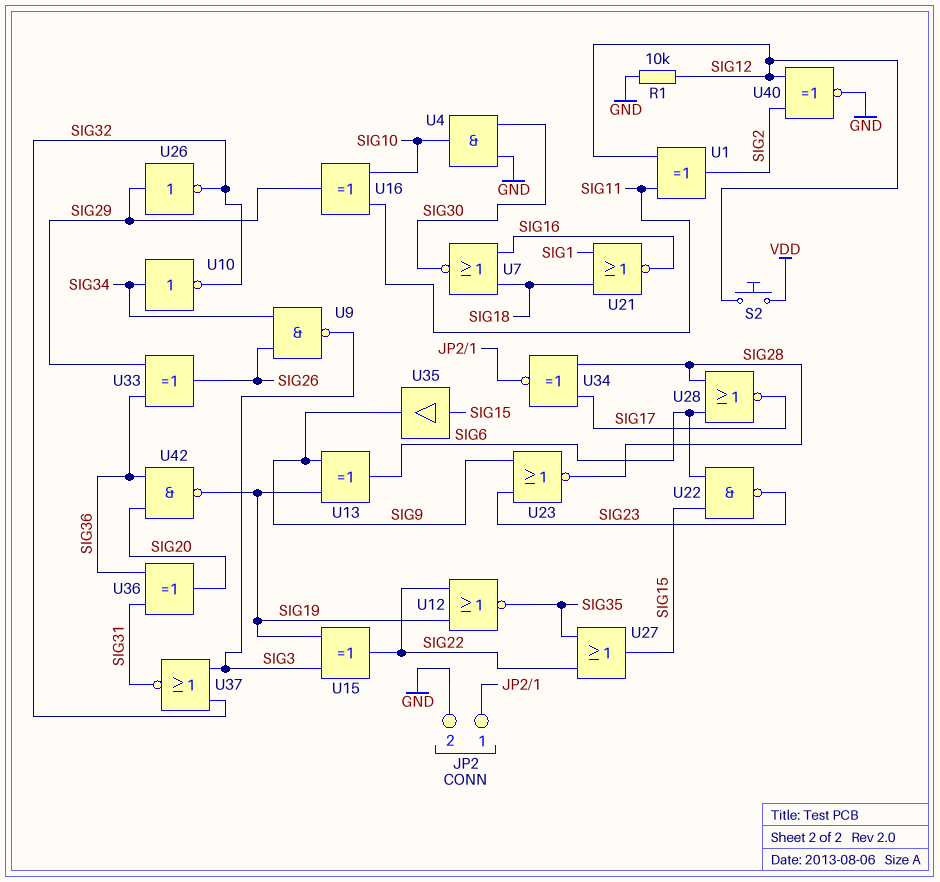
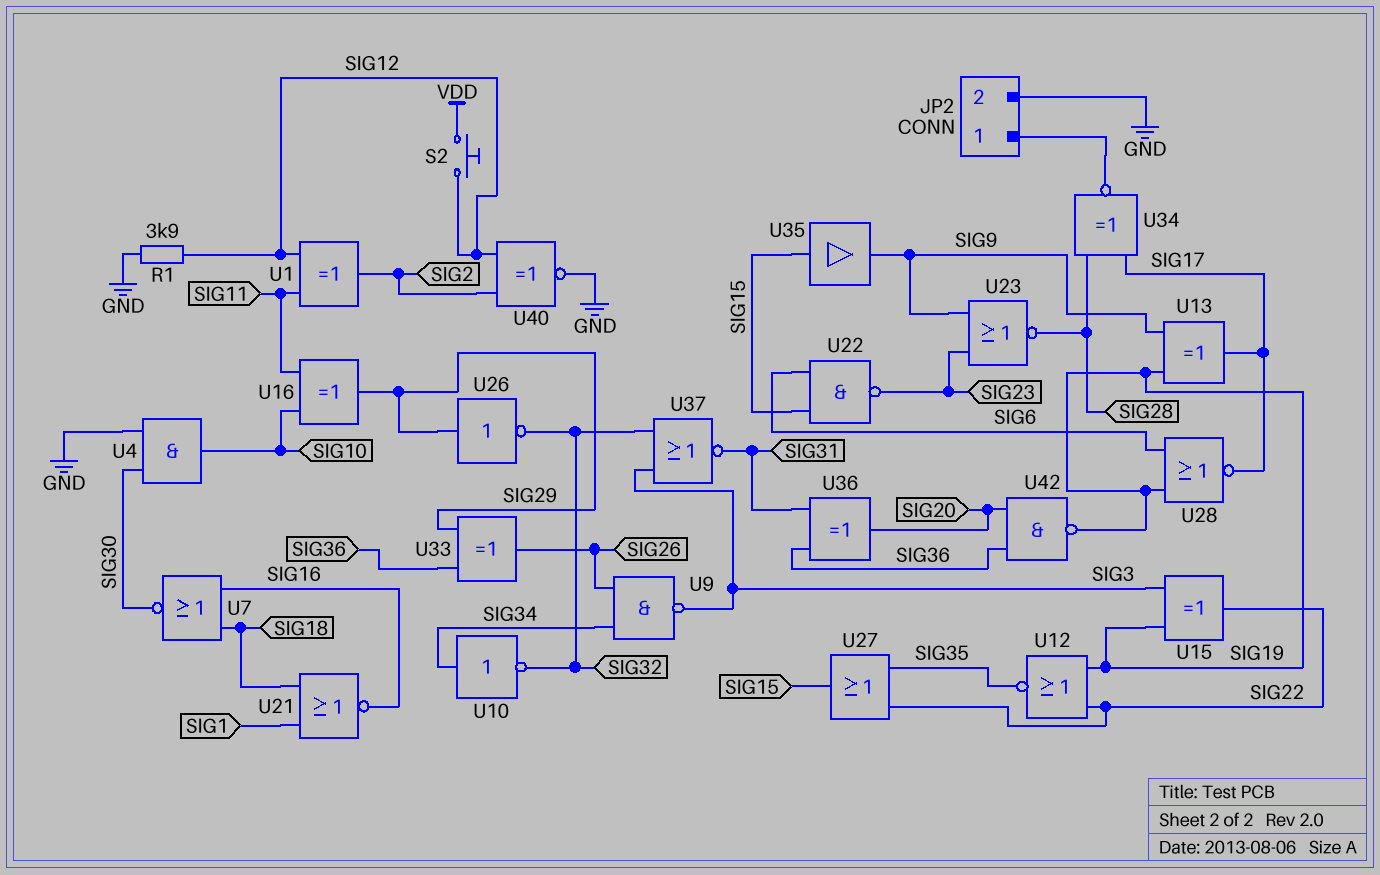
R1: 10k (GND, SIG12) -> 3.9k (GND, SIG12)
U13: XOR (in SIG9, in SIG19, out SIG6) -> XOR (in SIG9, in SIG19, out SIG17)
U28: NOR (in SIG6, in SIG28, out SIG17) -> NOR (in SIG6, in SIG19, out SIG17)

